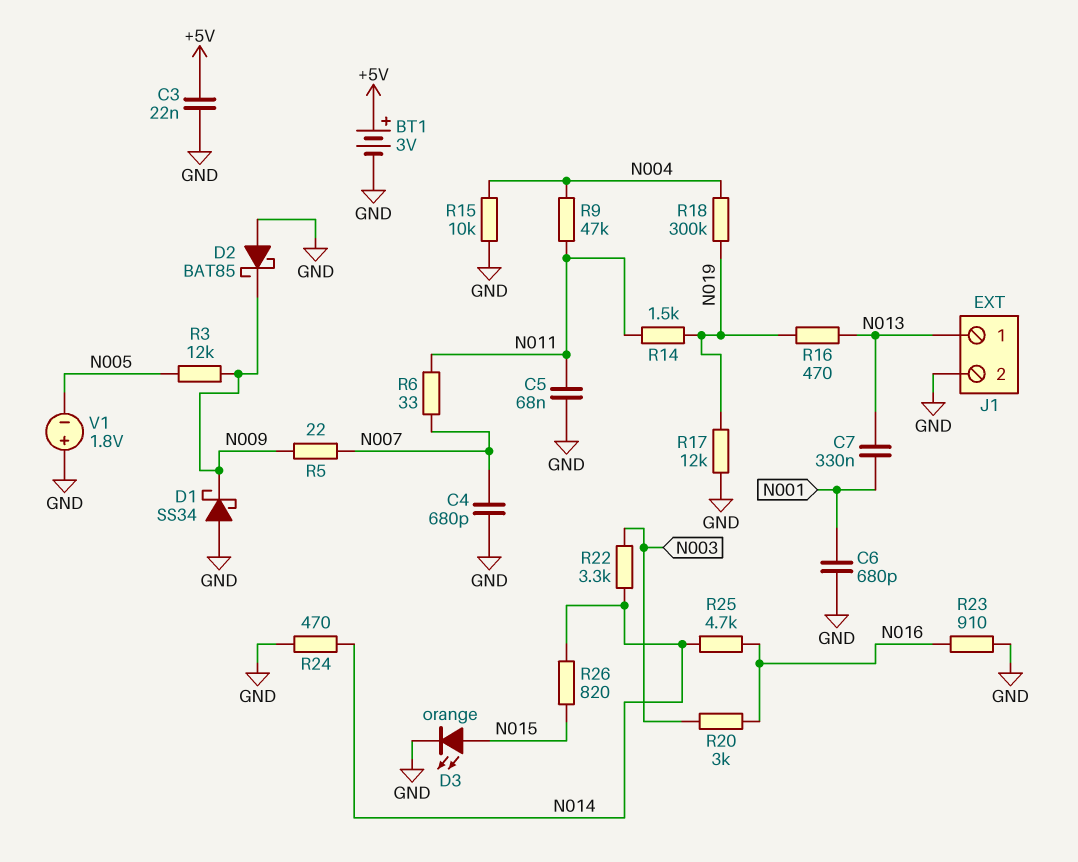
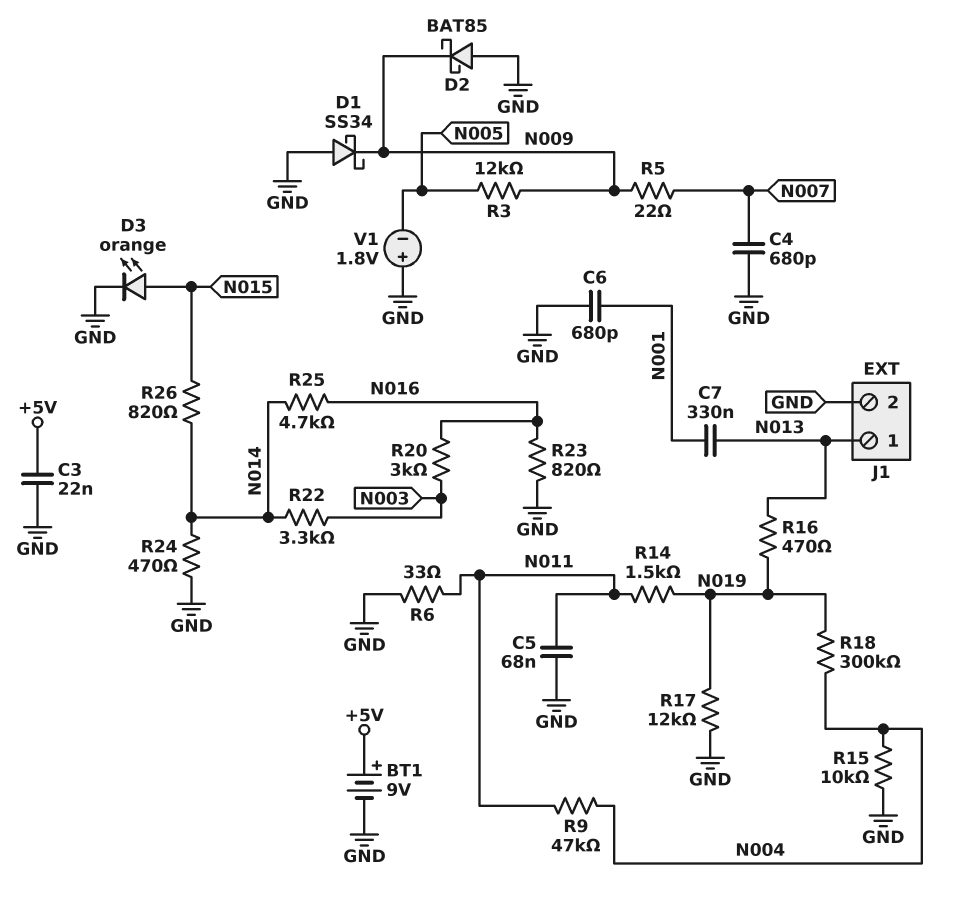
BT1: 3V (plus +5V, minus GND) -> 9V (plus +5V, minus GND)
R6: 33 (N007, N011) -> 33 (GND, N011)
R23: 910 (GND, N016) -> 820 (GND, N016)

